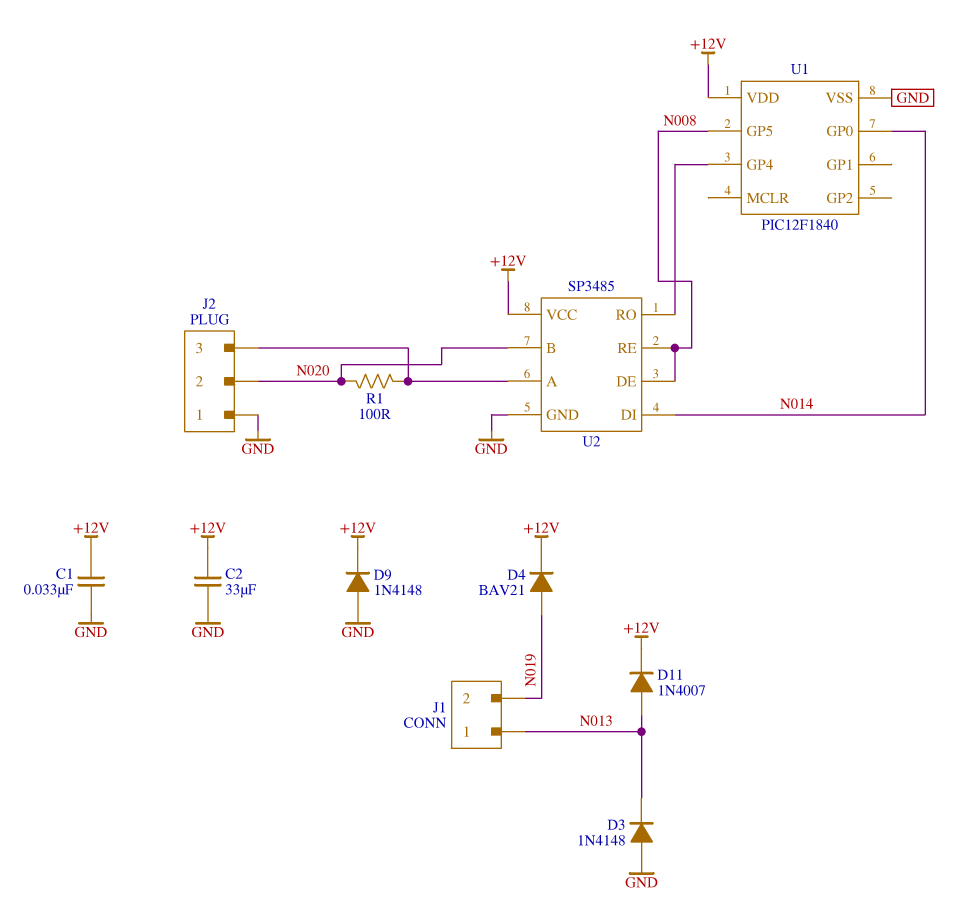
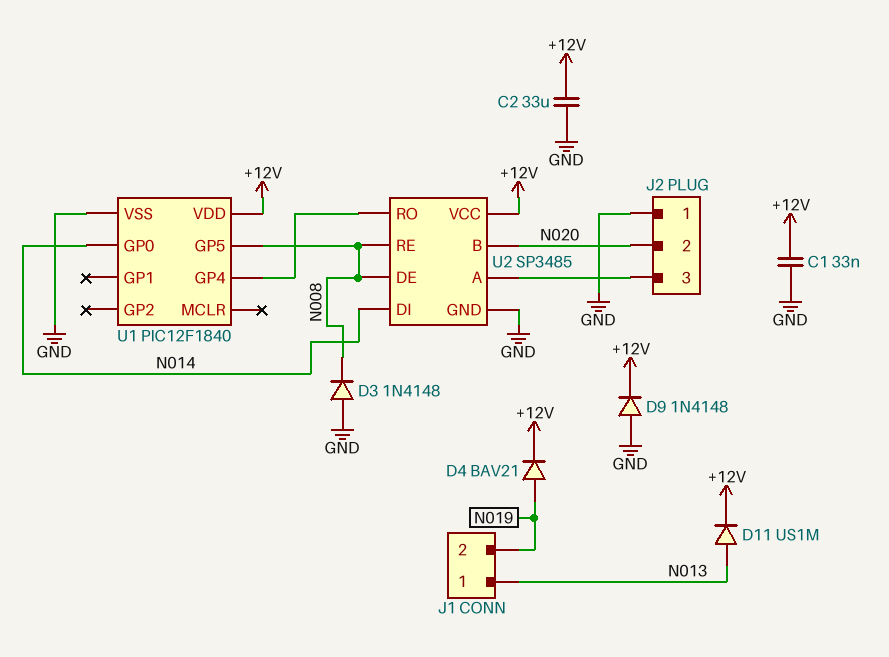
D3: diode 1N4148 (A GND, K N013) -> diode 1N4148 (A GND, K N008)
D11: diode 1N4007 (A N013, K +12V) -> diode US1M (A N013, K +12V)
R1: 100 (J2/3, N020) -> none

